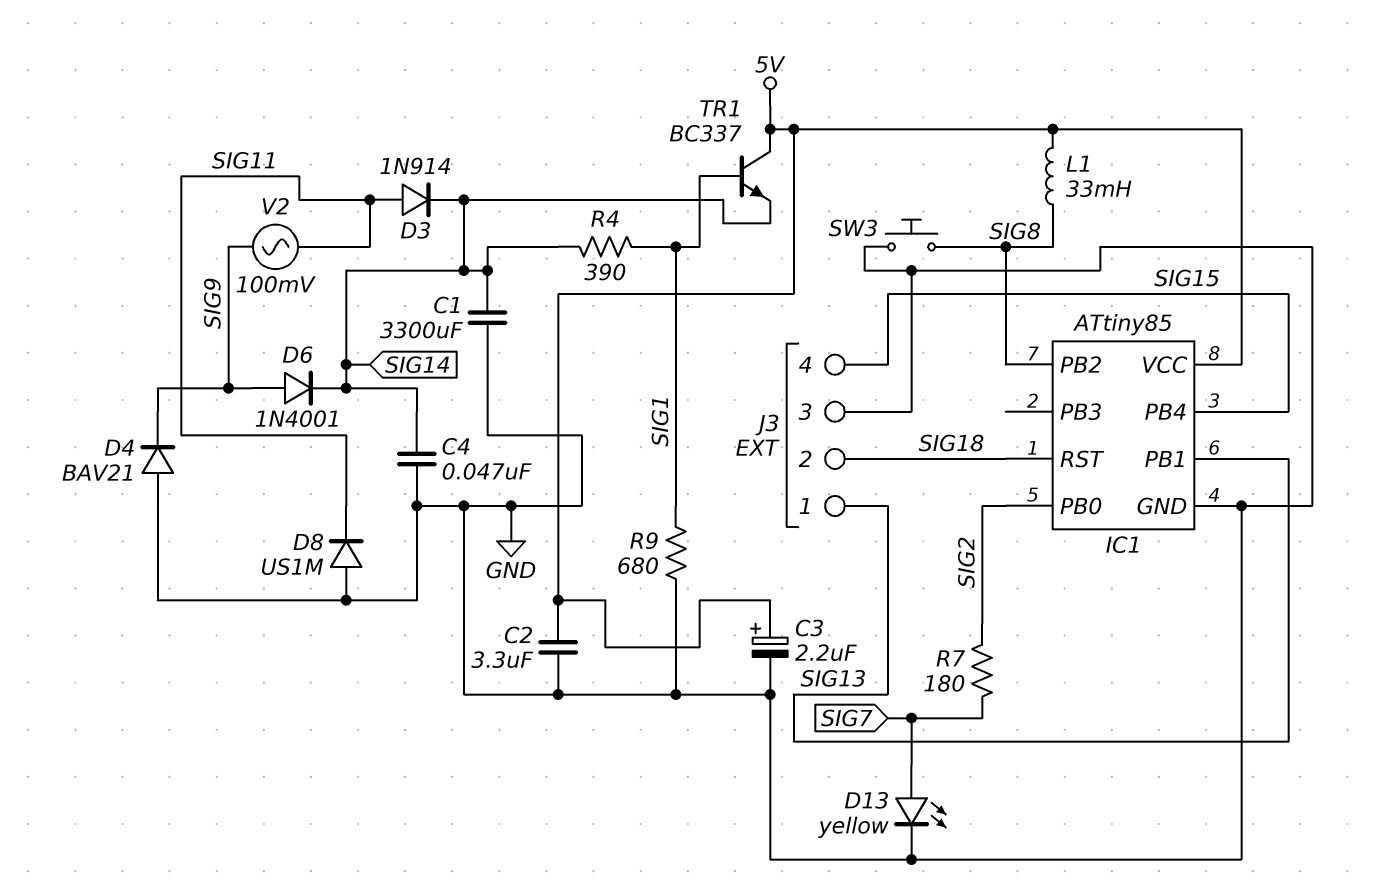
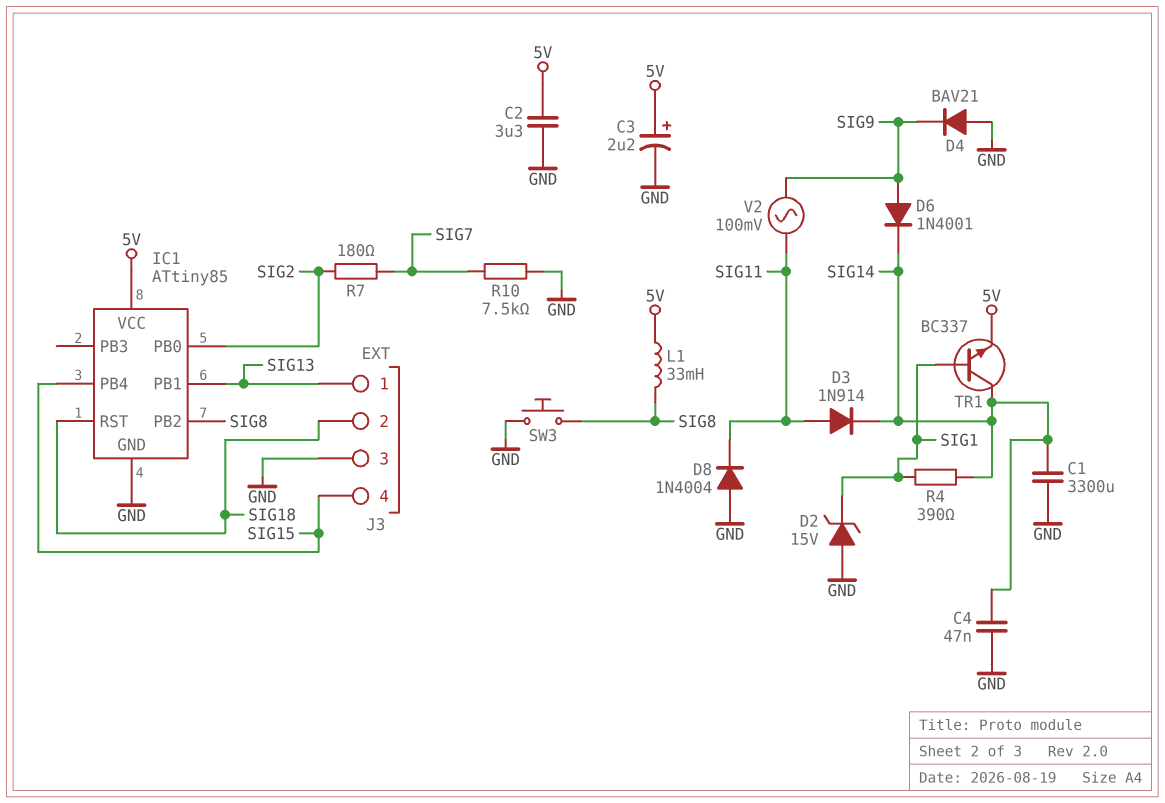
D2: none -> zener 15V (A GND, K SIG1)
D8: diode US1M (A GND, K SIG11) -> diode 1N4004 (A GND, K SIG11)
D13: LED yellow (A SIG7, K GND) -> none
R9: 680 (GND, SIG1) -> none
R10: none -> 7.5k (GND, SIG7)
TR1: NPN BC337 (B SIG1, C 5V, E SIG14) -> NPN BC337 (B SIG1, C SIG14, E 5V)

